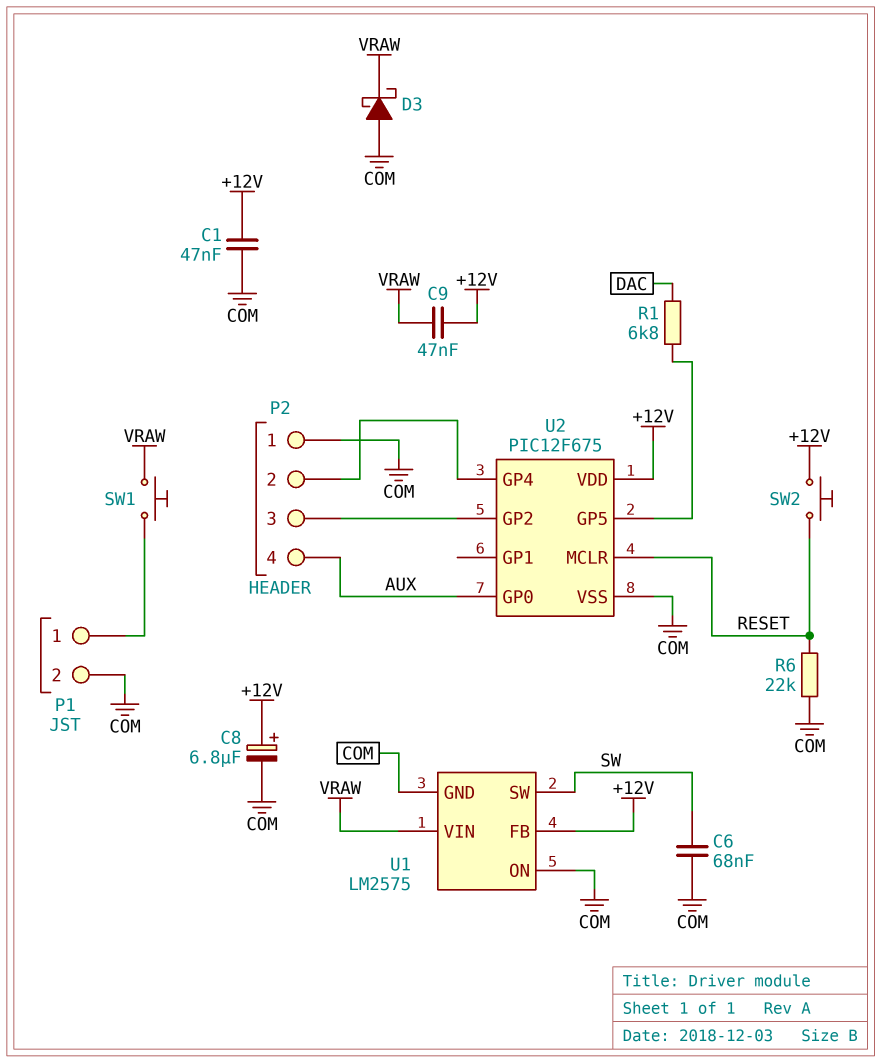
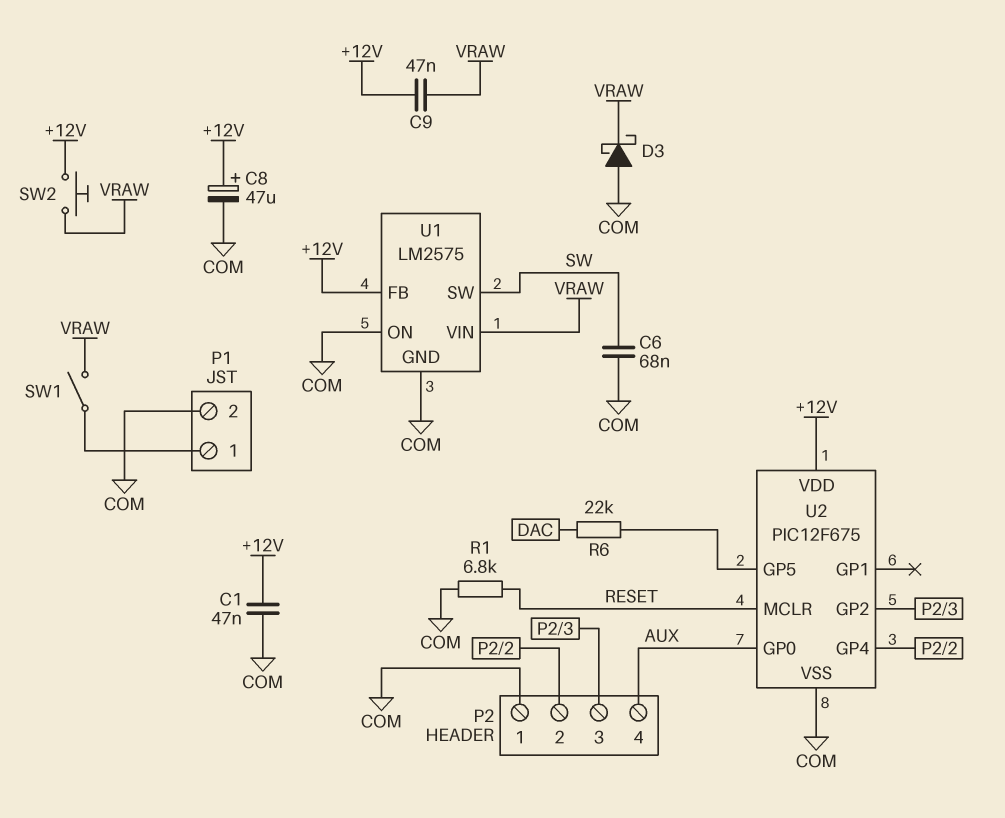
C8: 6.8uF (plus +12V, minus COM) -> 47uF (plus +12V, minus COM)
R1: 6.8k (DAC, U2/GP5) -> 6.8k (COM, RESET)
R6: 22k (COM, RESET) -> 22k (DAC, U2/GP5)
SW1: button (P1/1, VRAW) -> switch (P1/1, VRAW)
SW2: button (+12V, RESET) -> button (+12V, VRAW)

